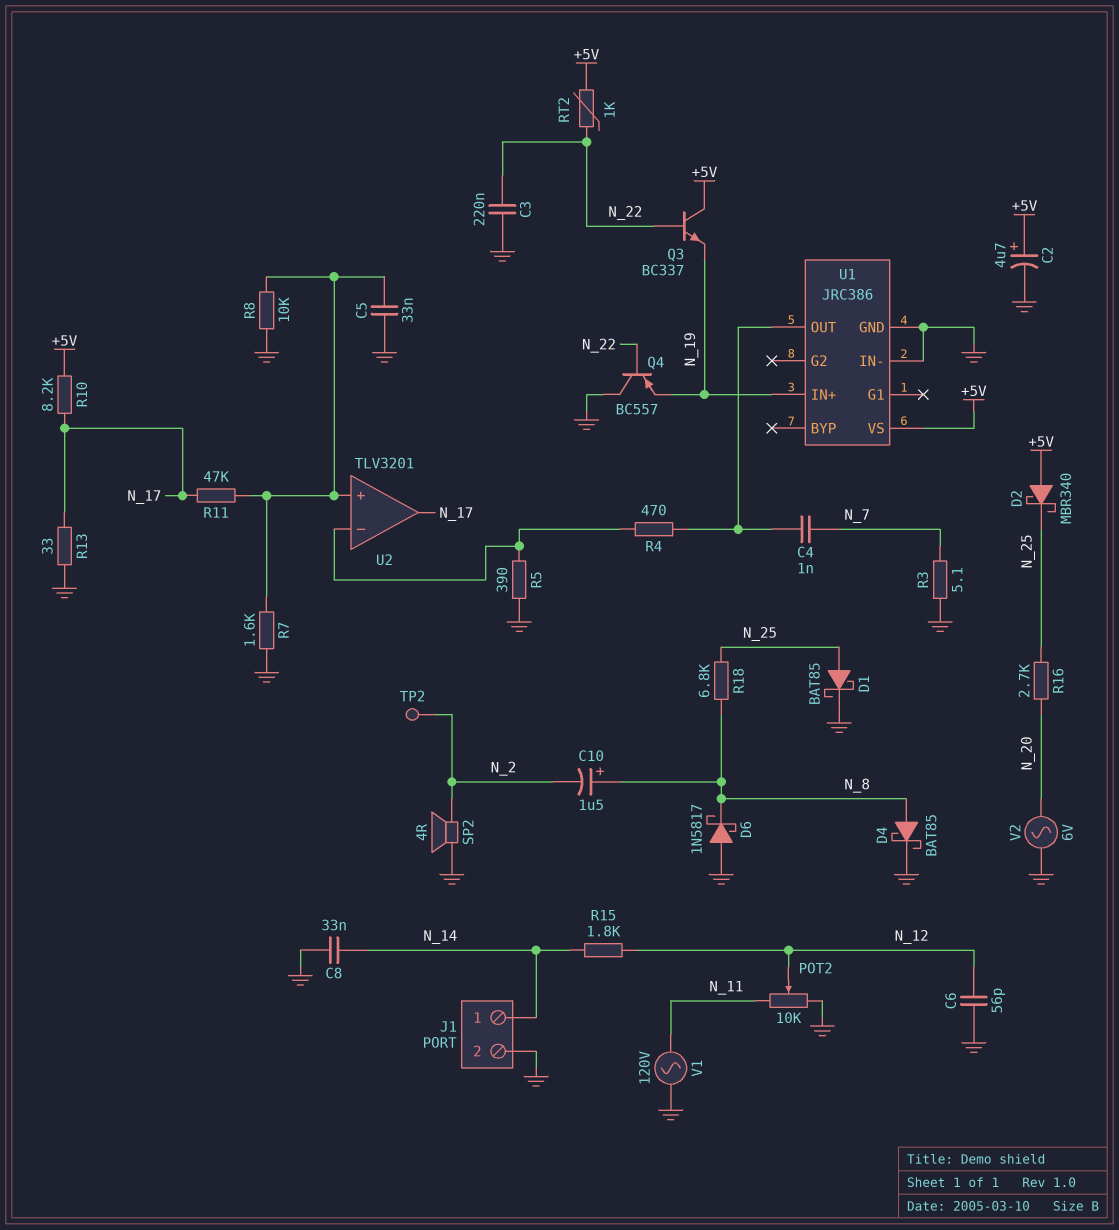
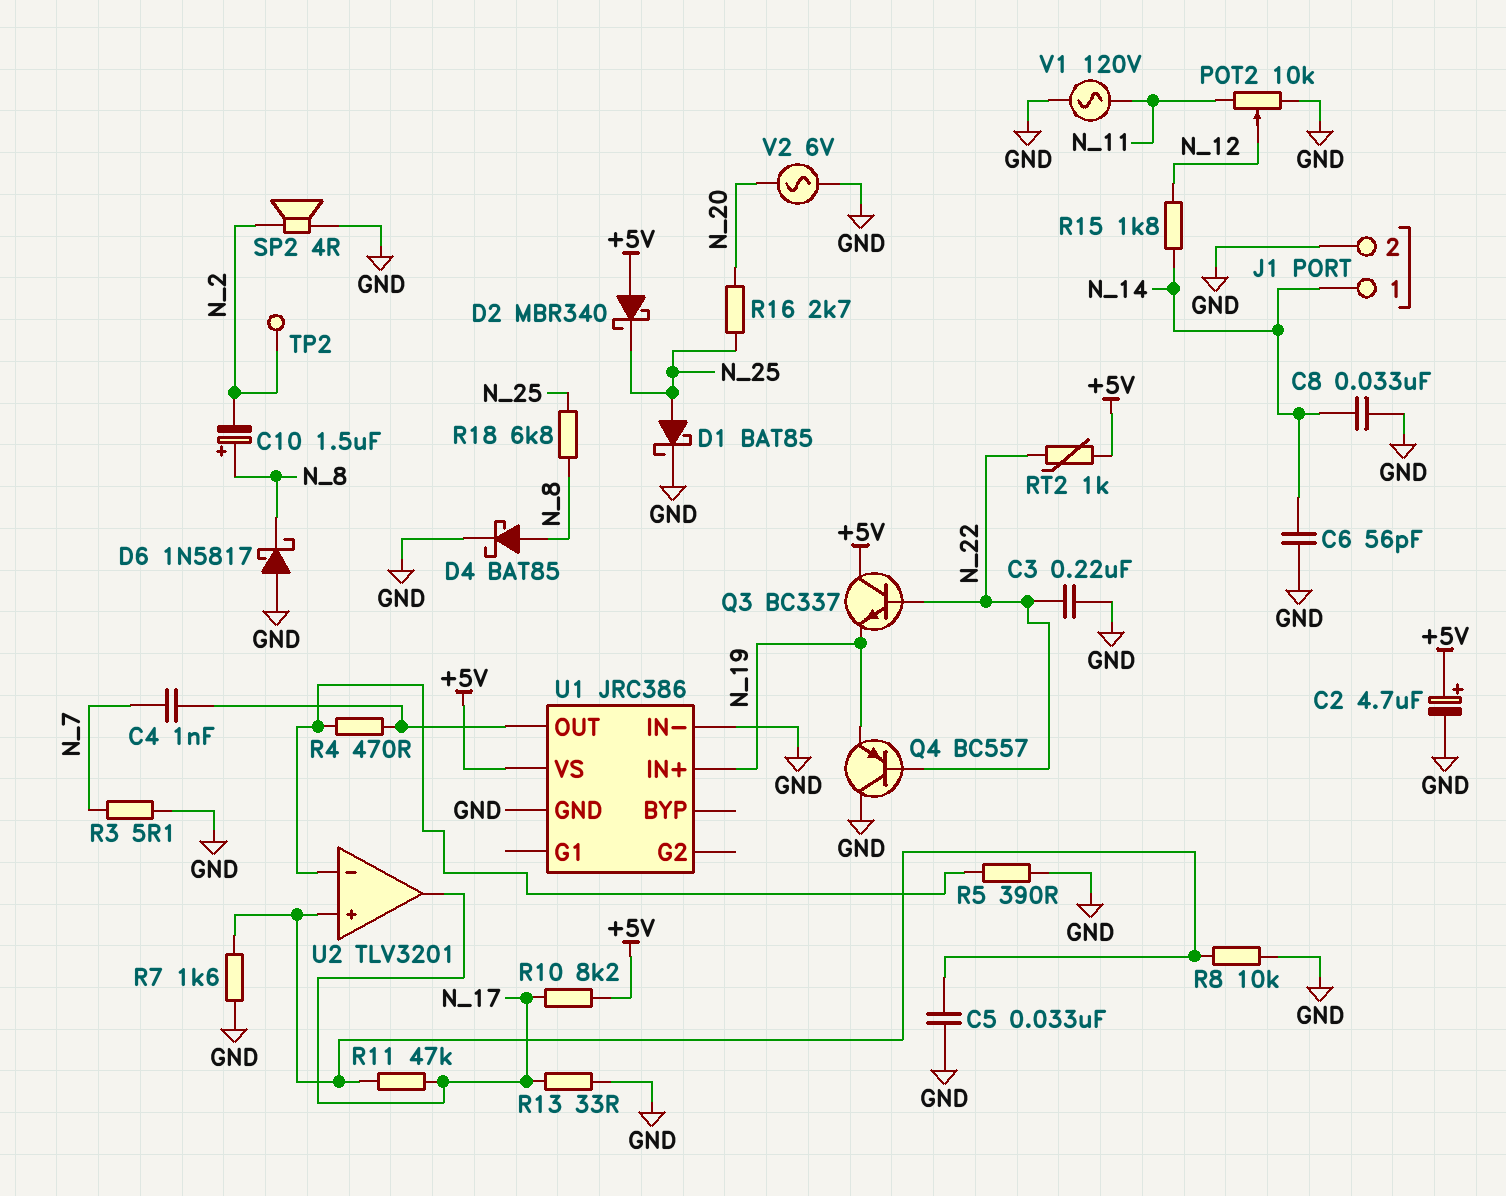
C6: 56pF (GND, N_12) -> 56pF (GND, N_14)

